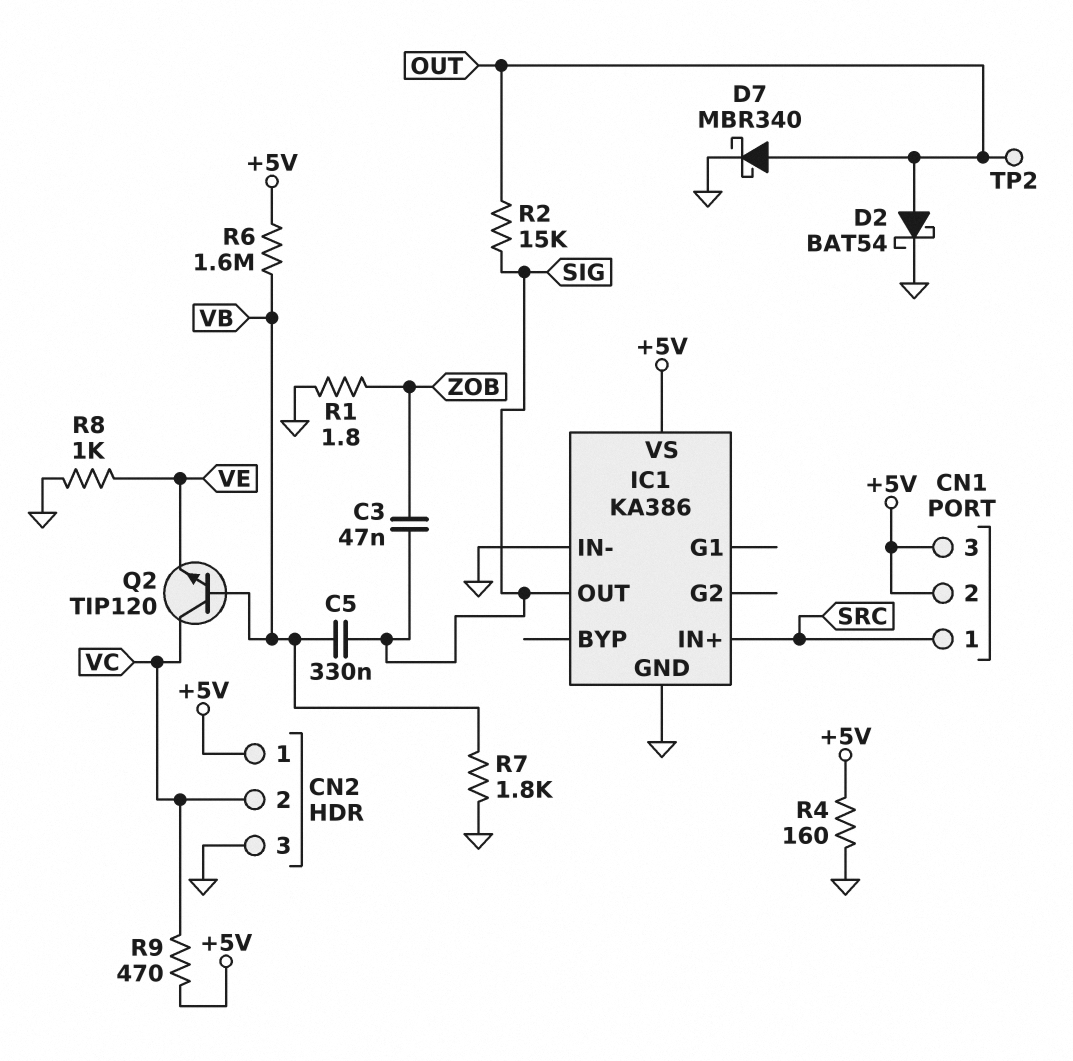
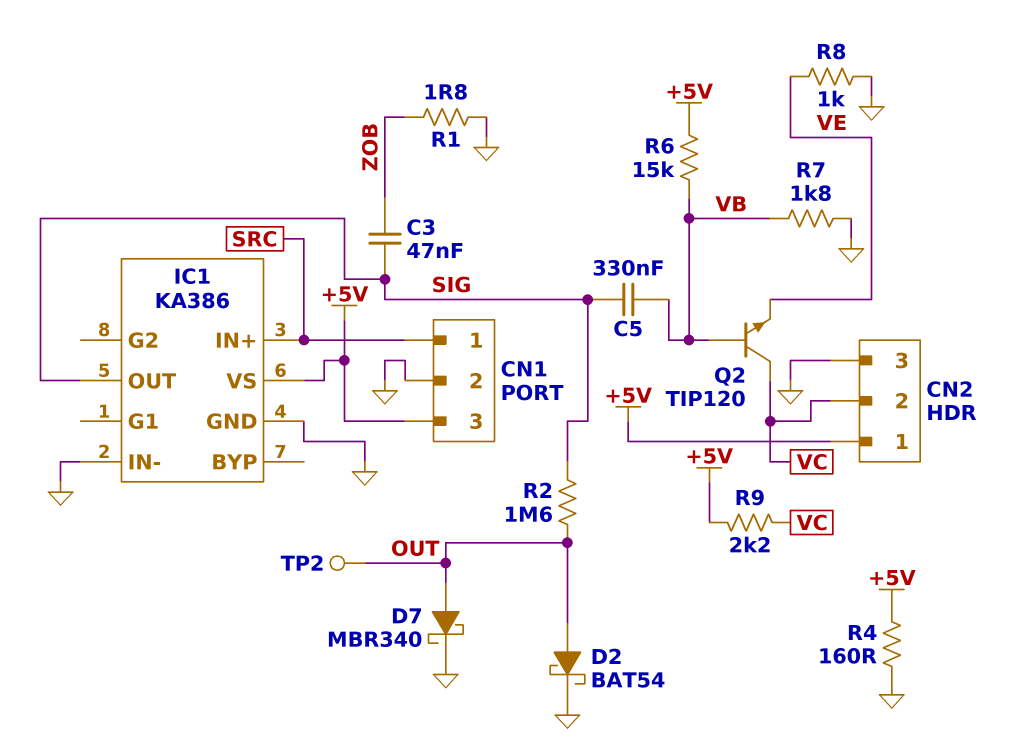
CN1 pin 2: +5V -> GND
R2: 15k (OUT, SIG) -> 1.6M (OUT, SIG)
R6: 1.6M (+5V, VB) -> 15k (+5V, VB)
R9: 470 (+5V, VC) -> 2.2k (+5V, VC)

